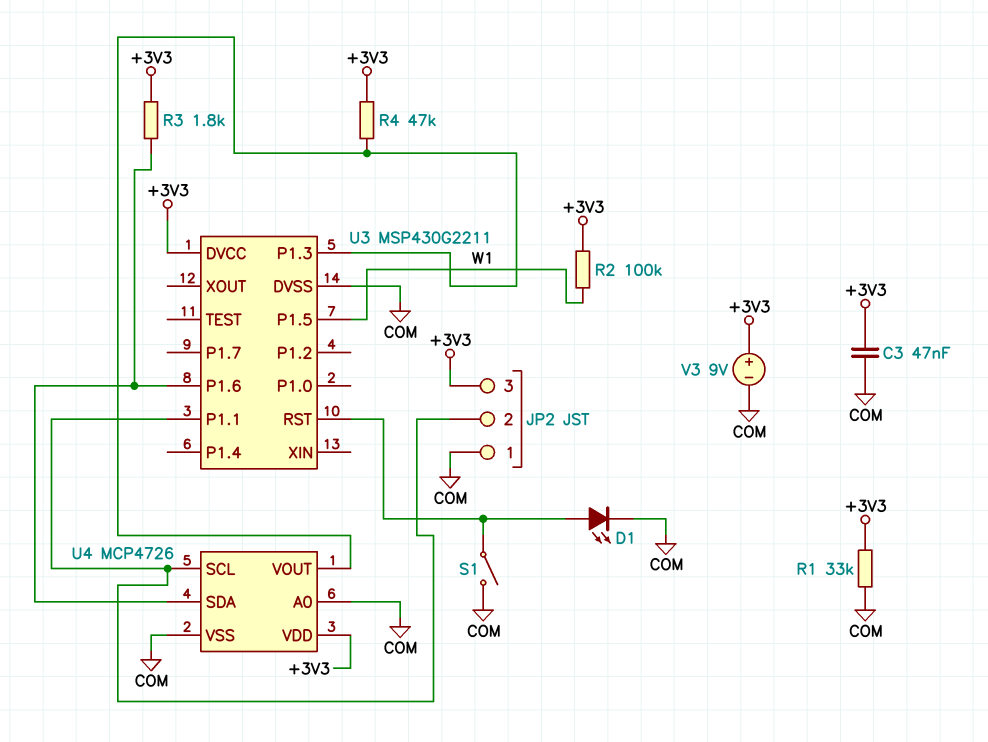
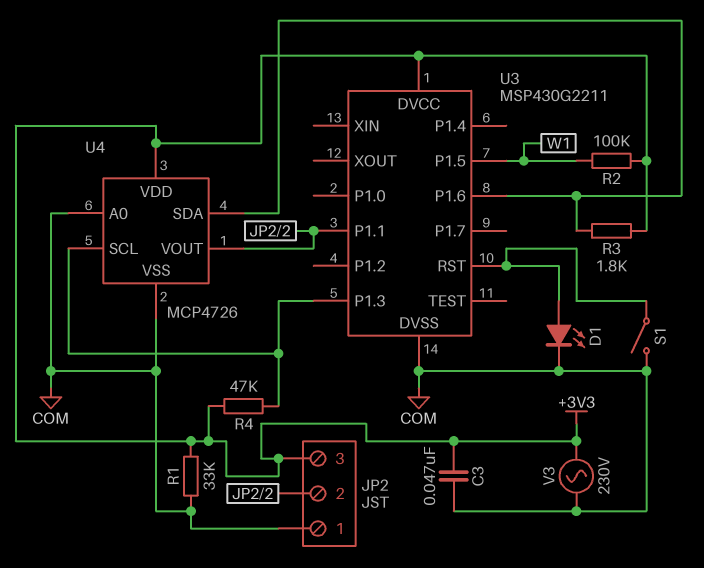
U4 pin SCL: JP2/2 -> U3/P1.3
U4 pin VOUT: U3/P1.3 -> JP2/2
V3: 9V (plus +3V3, minus COM) -> AC 230V (+3V3, COM)

